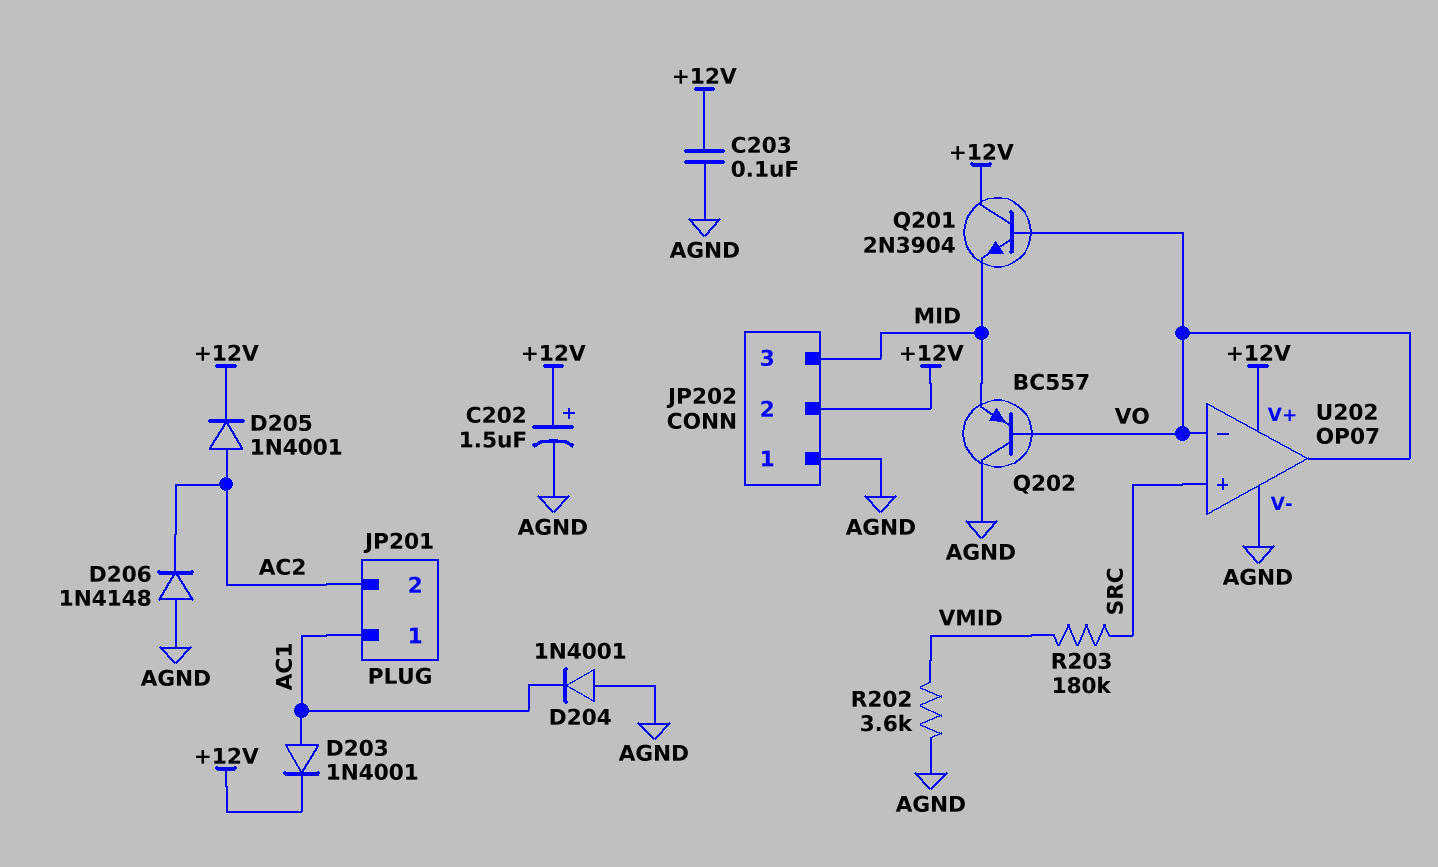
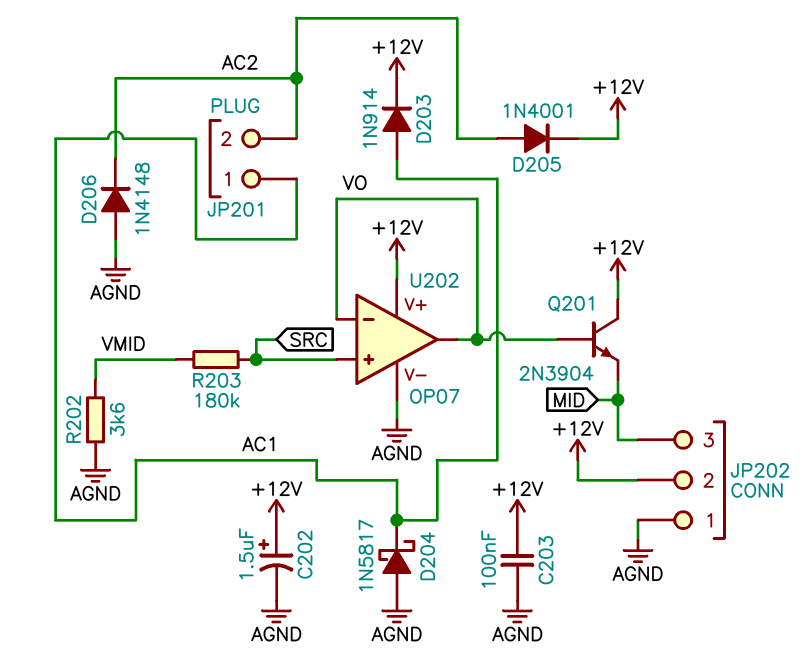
D203: diode 1N4001 (A AC1, K +12V) -> diode 1N914 (A AC1, K +12V)
D204: diode 1N4001 (A AGND, K AC1) -> schottky 1N5817 (A AGND, K AC1)
Q202: PNP BC557 (B VO, C AGND, E MID) -> none

